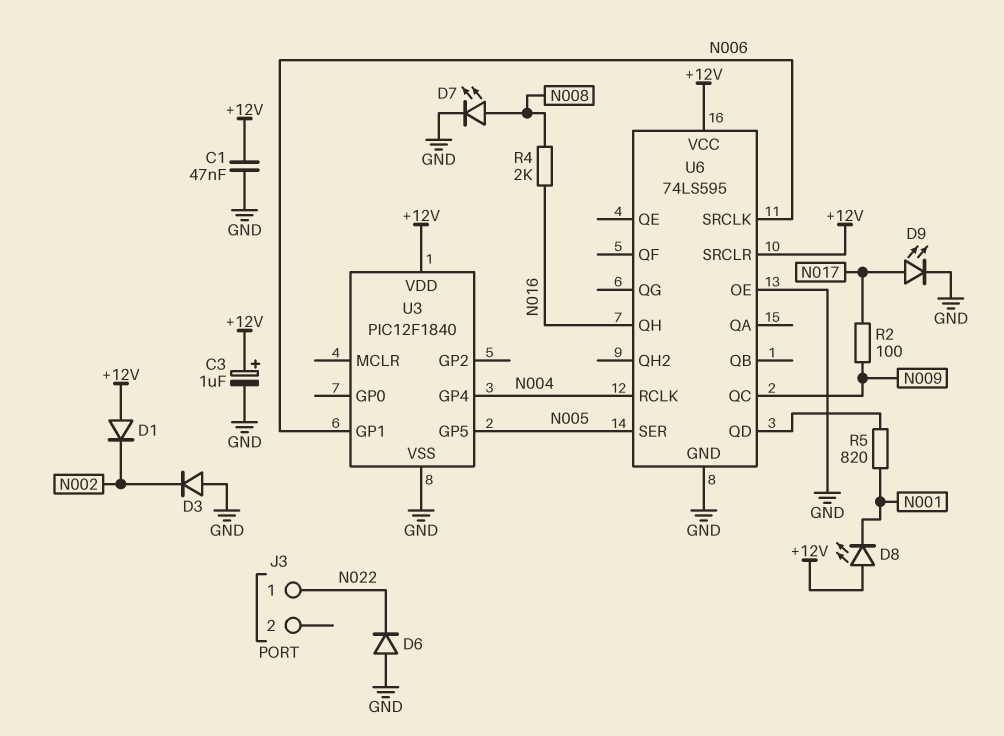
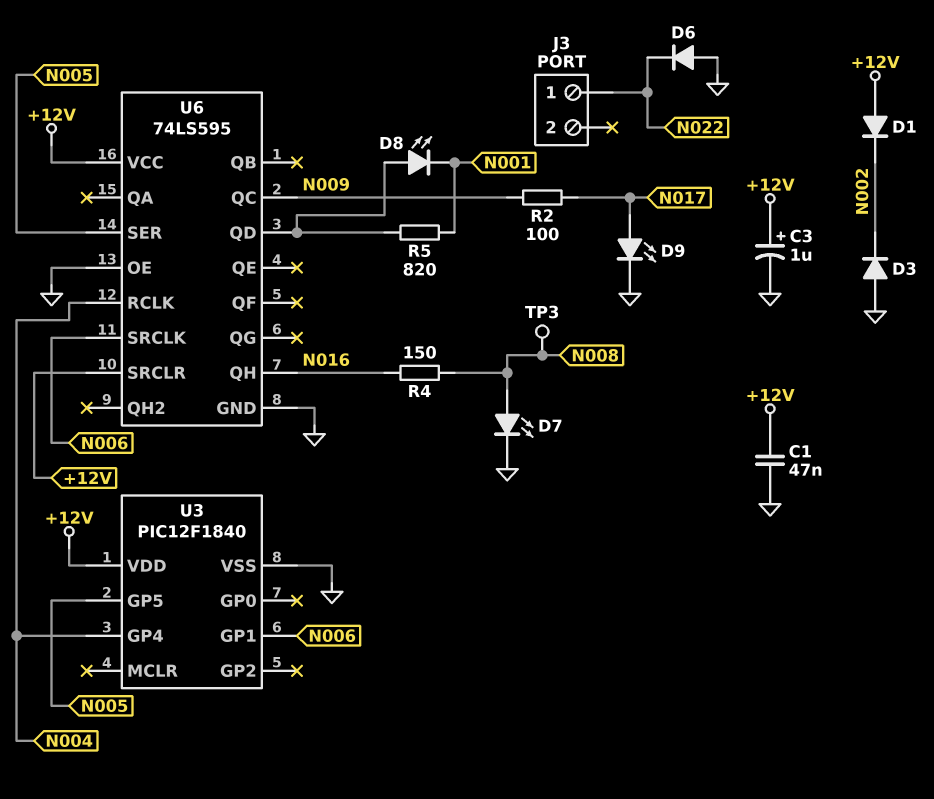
D8: LED (A +12V, K N001) -> LED (A U6/QD, K N001)
R4: 2k (N008, N016) -> 150 (N008, N016)
TP3: none -> test point (N008)

